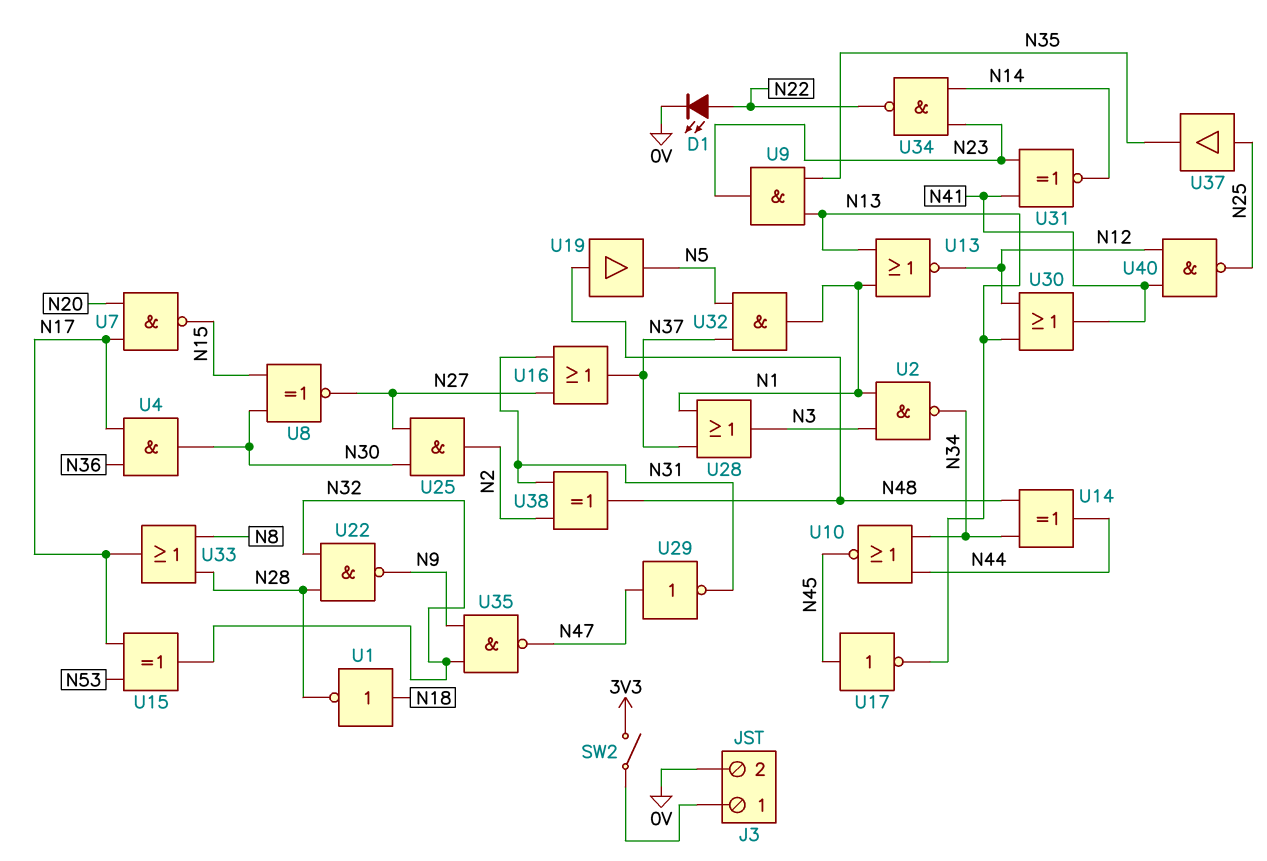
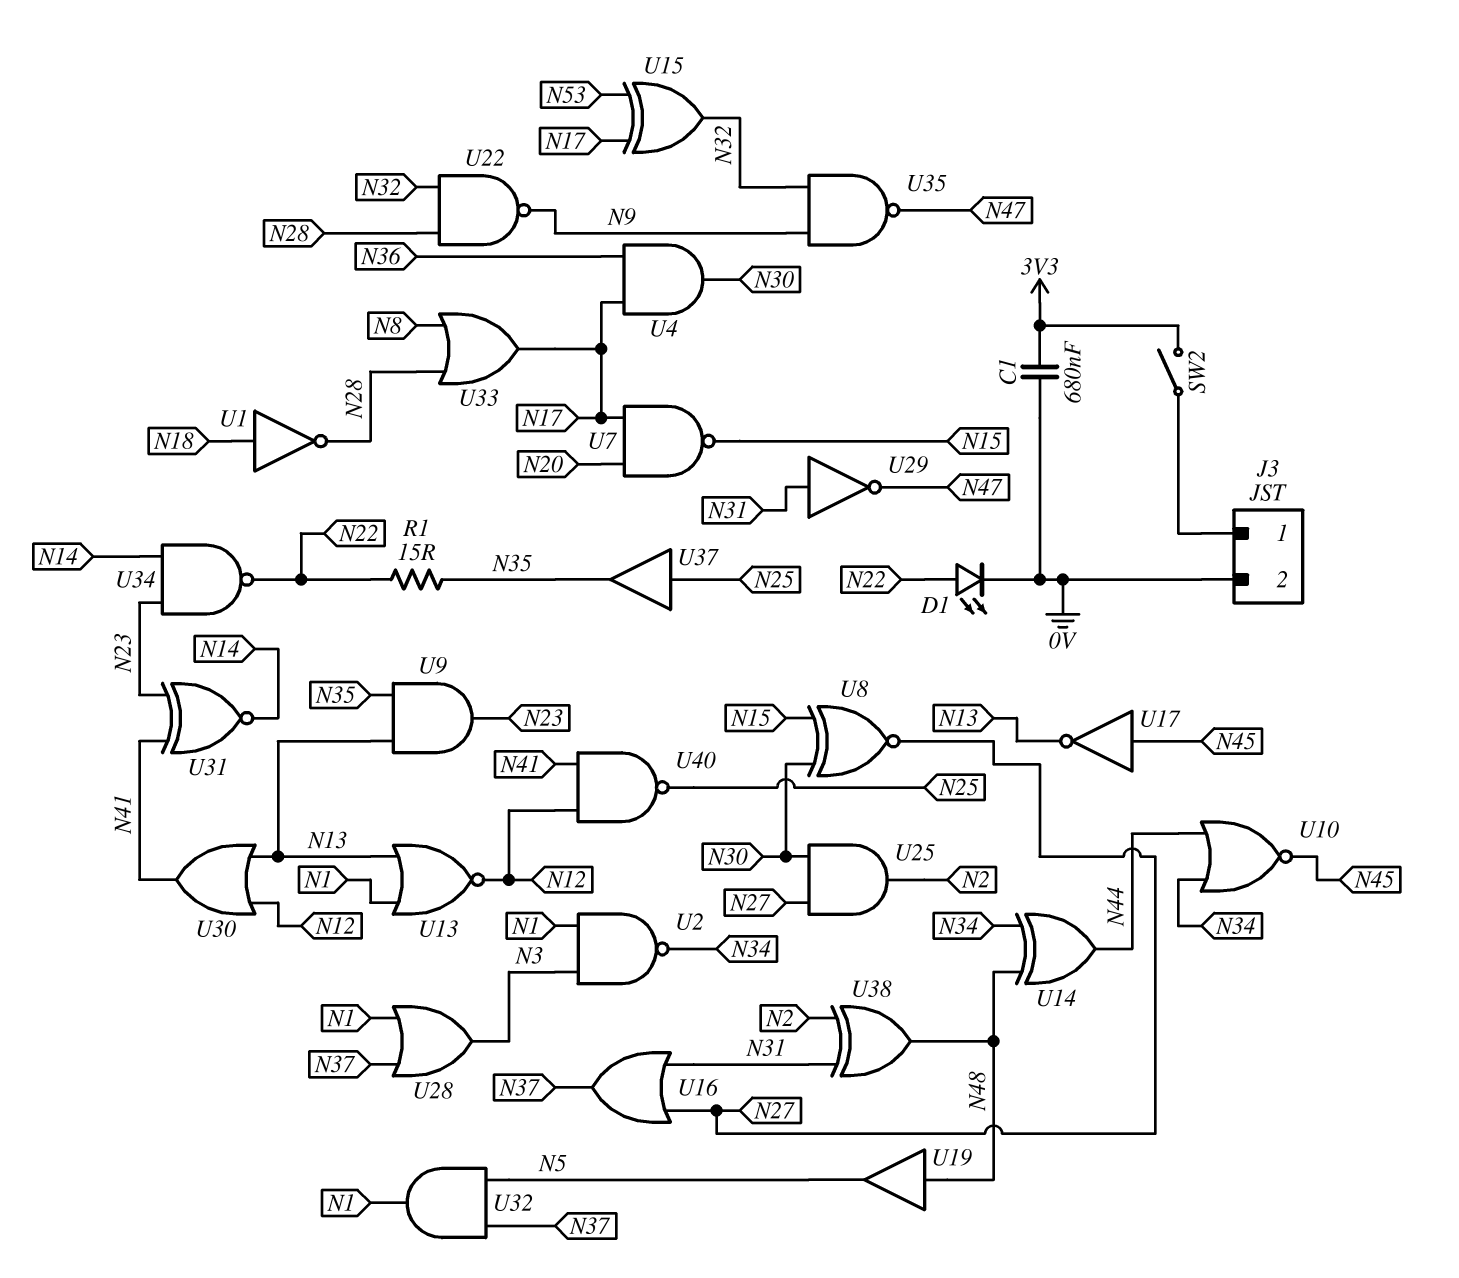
C1: none -> 680nF (0V, 3V3)
R1: none -> 15 (N22, N35)
U29: NOT (in N47, out N31) -> NOT (in N31, out N47)

